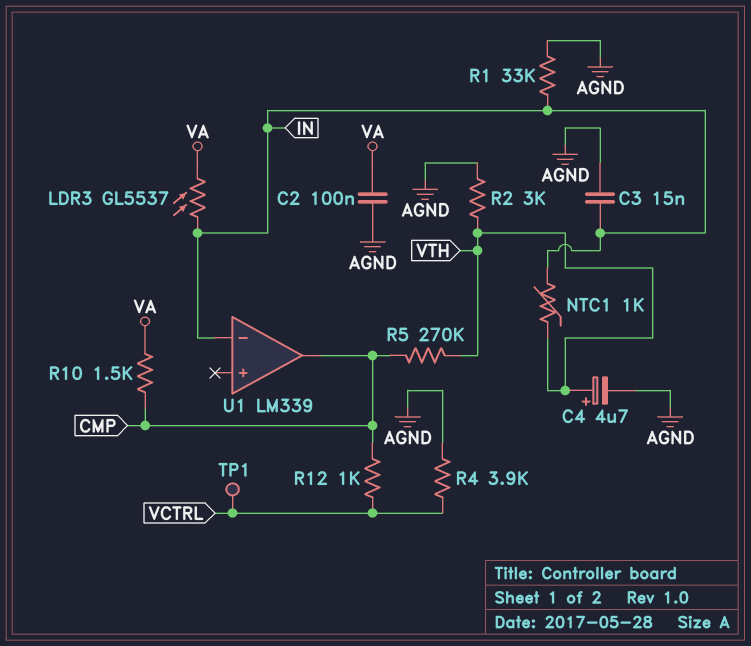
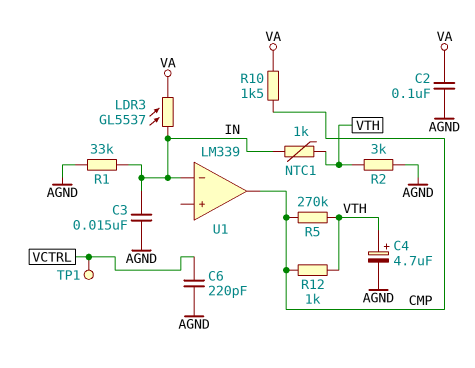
C6: none -> 220pF (AGND, VCTRL)
R4: 3.9k (AGND, VCTRL) -> none
R12: 1k (CMP, VCTRL) -> 1k (CMP, VTH)

